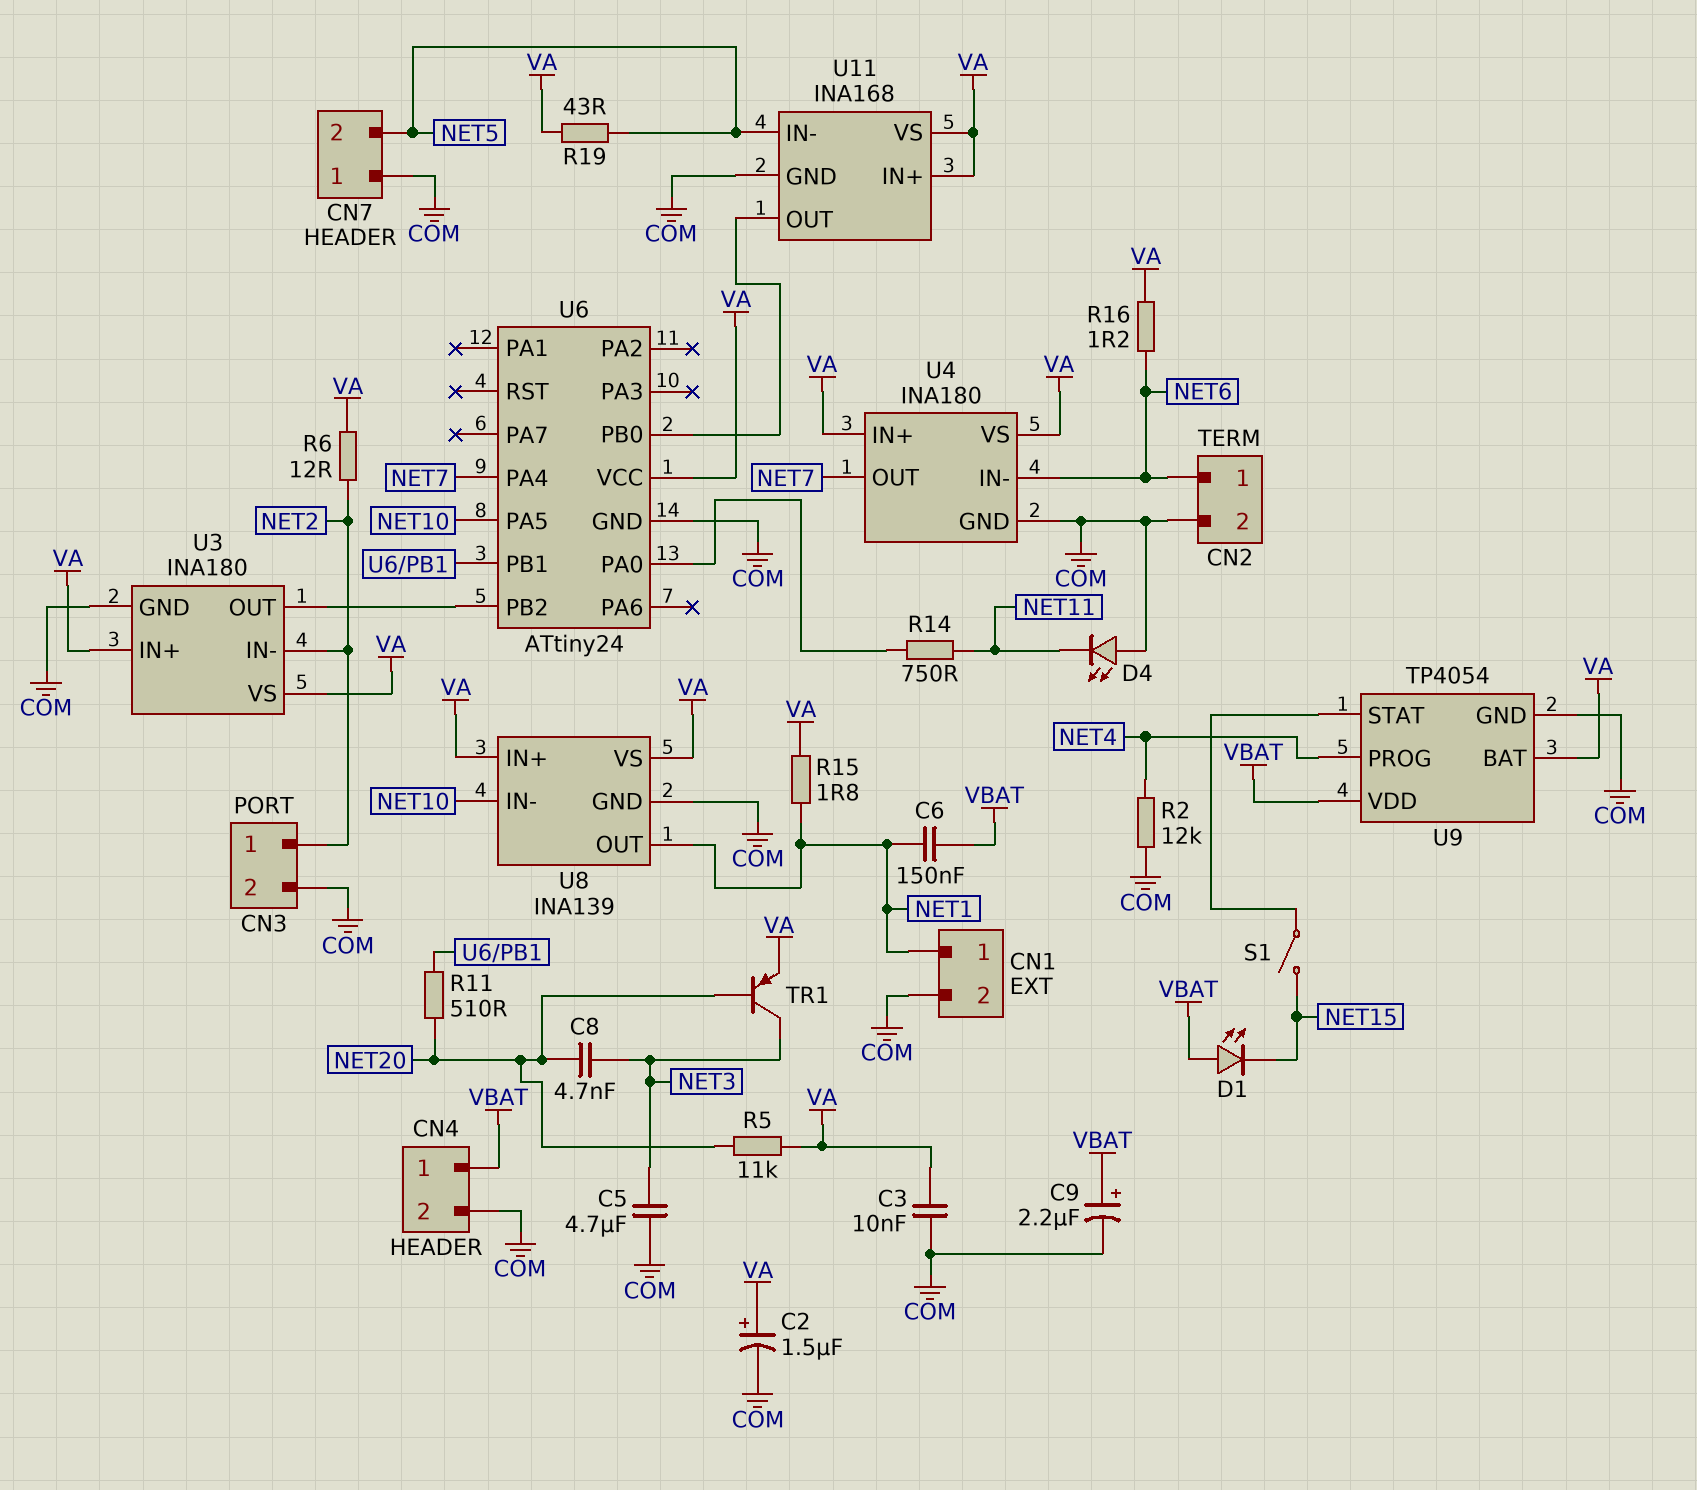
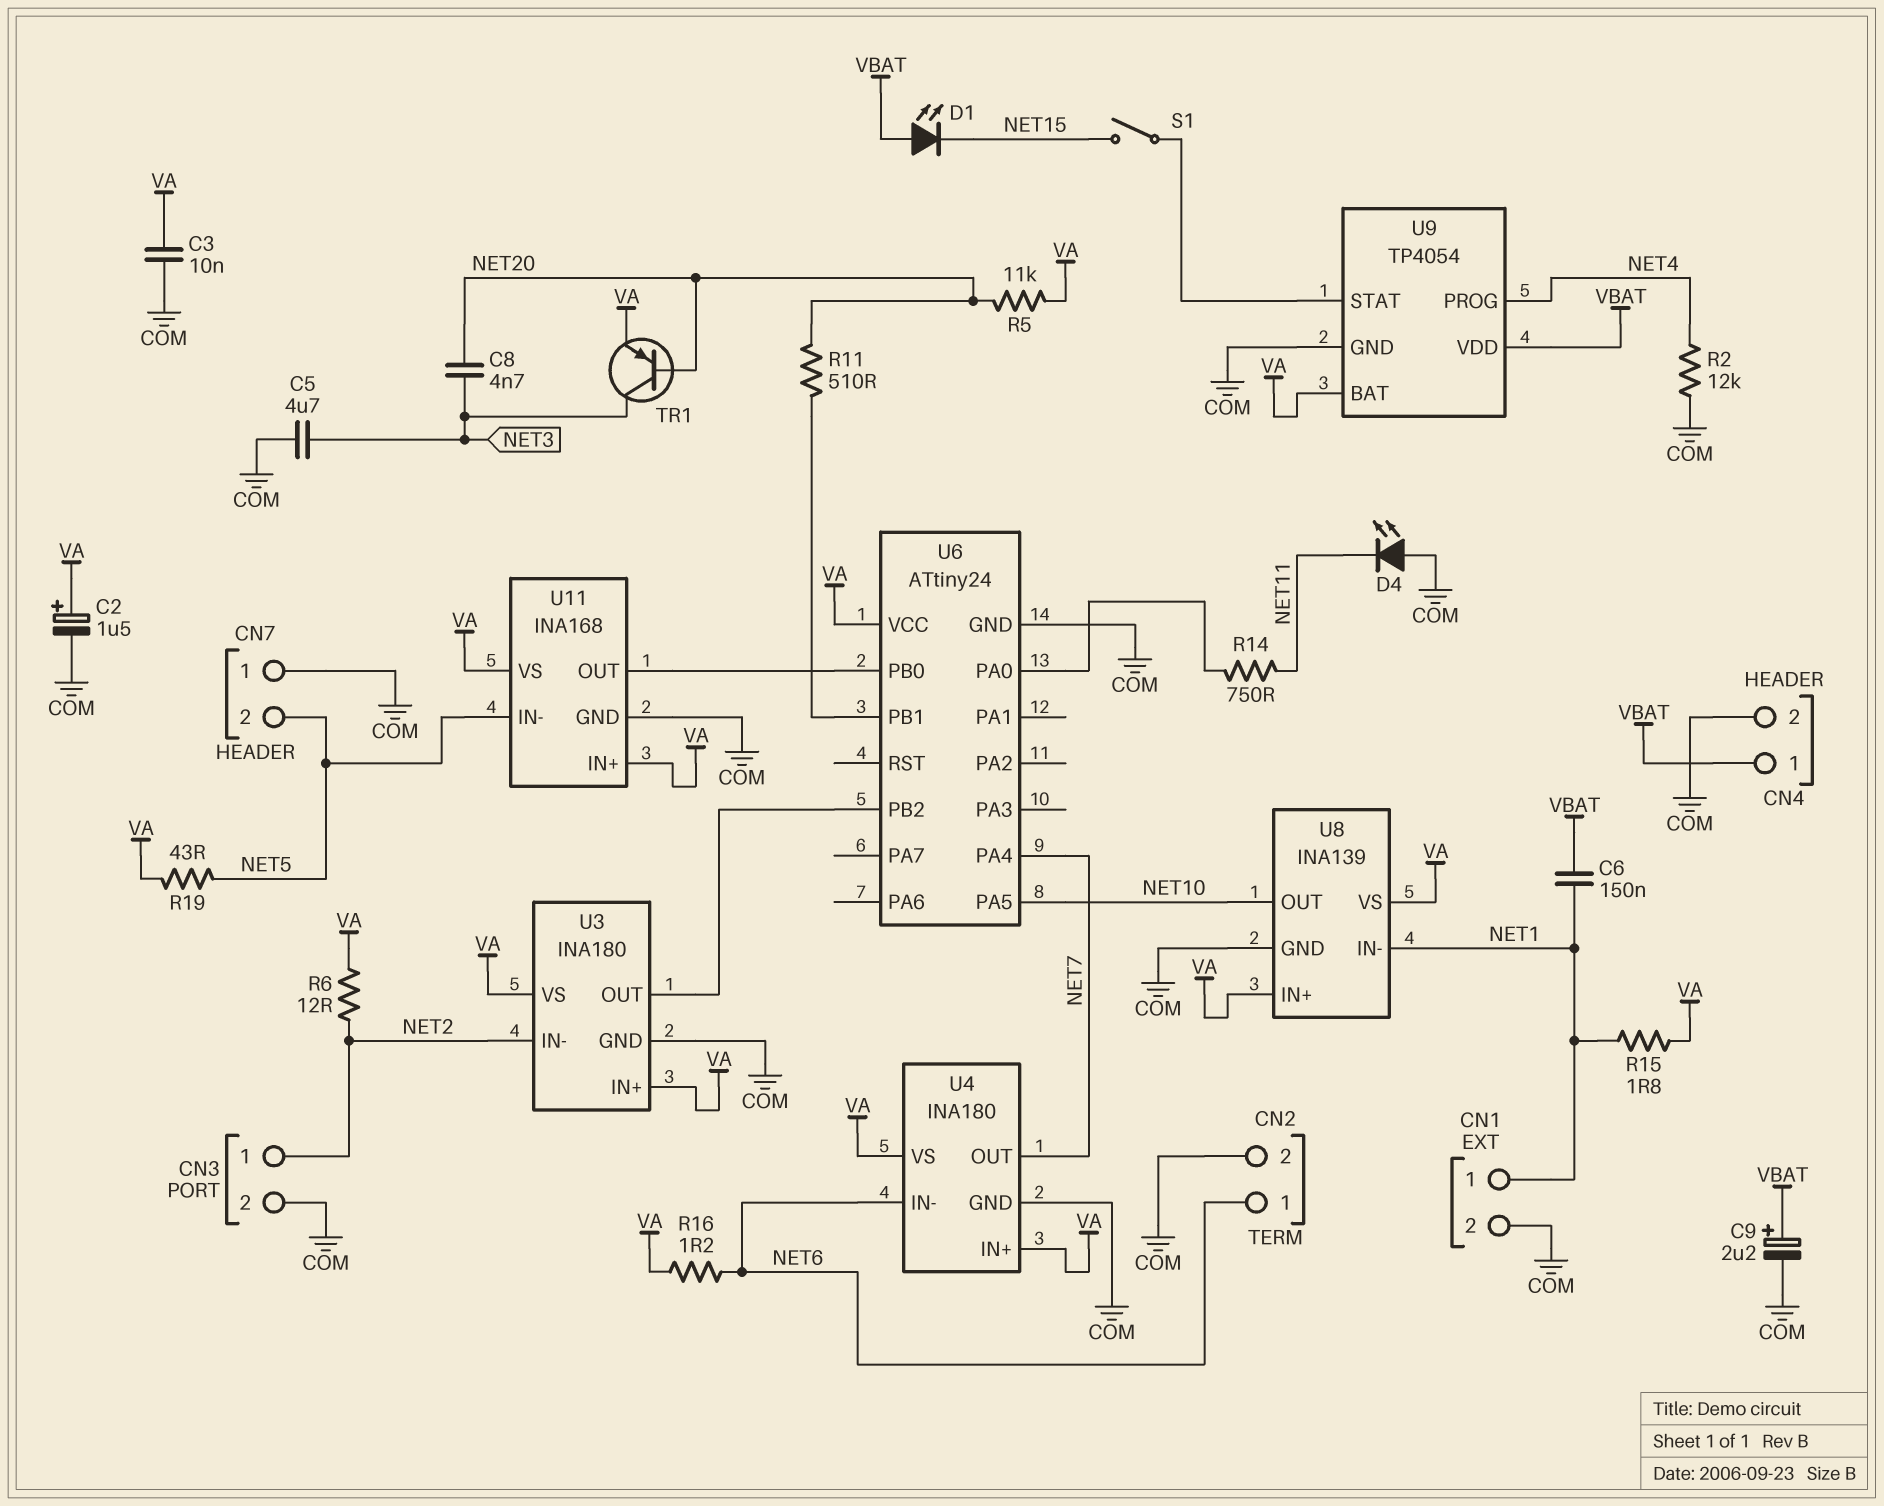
U8 pin IN-: NET10 -> NET1
U8 pin OUT: NET1 -> NET10

